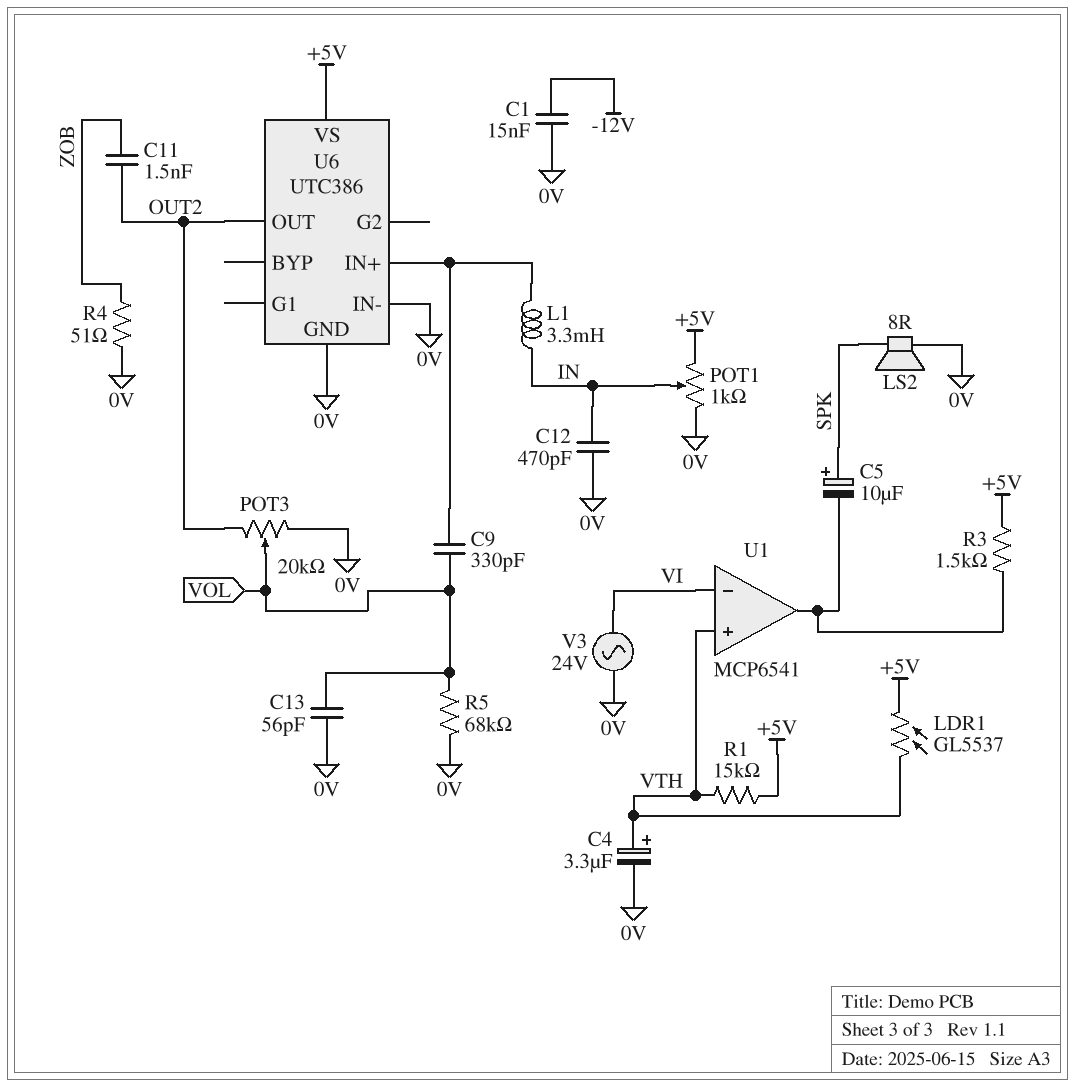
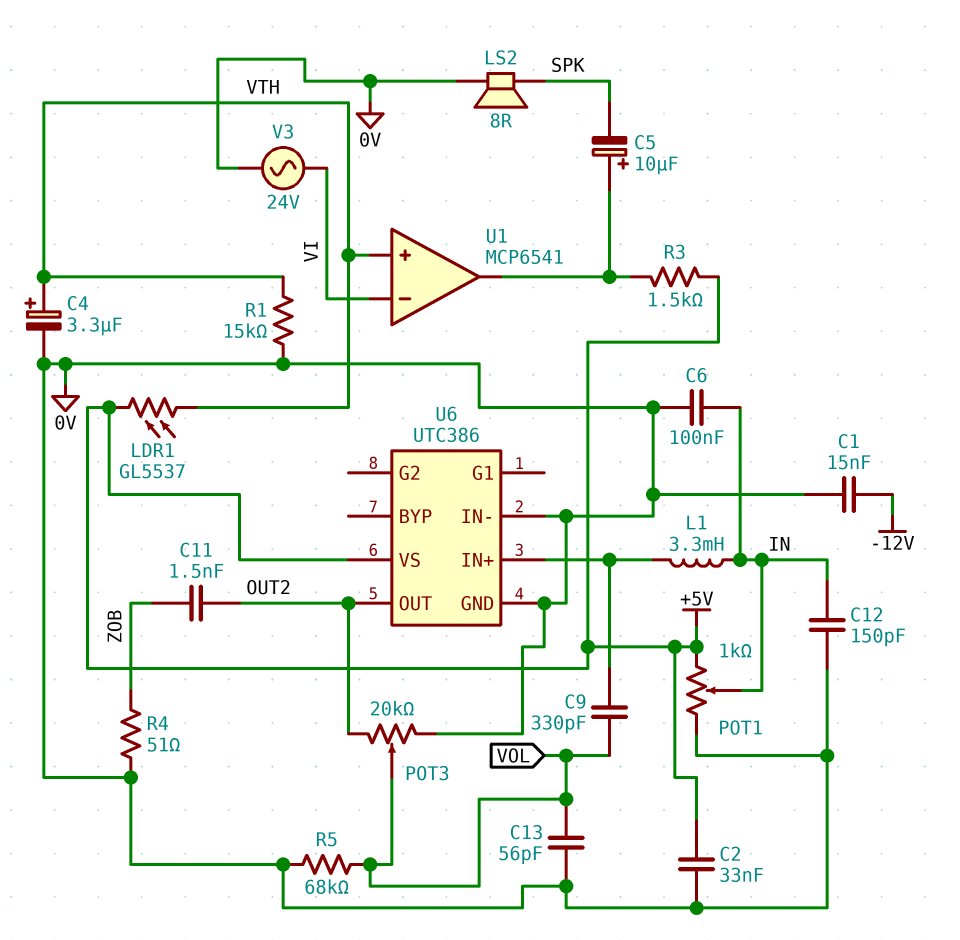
C2: none -> 33nF (+5V, 0V)
C5: 10uF (plus SPK, minus U1/out) -> 10uF (plus U1/out, minus SPK)
C6: none -> 100nF (0V, IN)
C12: 470pF (0V, IN) -> 150pF (0V, IN)
R1: 15k (+5V, VTH) -> 15k (0V, VTH)

